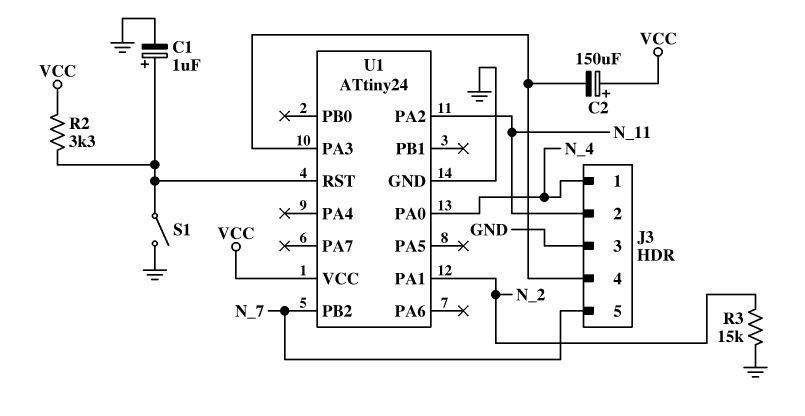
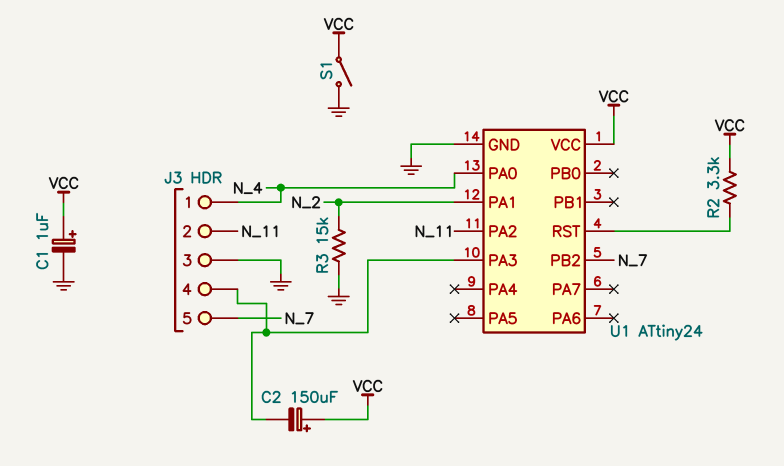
C1: 1uF (plus U1/RST, minus GND) -> 1uF (plus VCC, minus GND)
S1: switch (GND, U1/RST) -> switch (GND, VCC)

